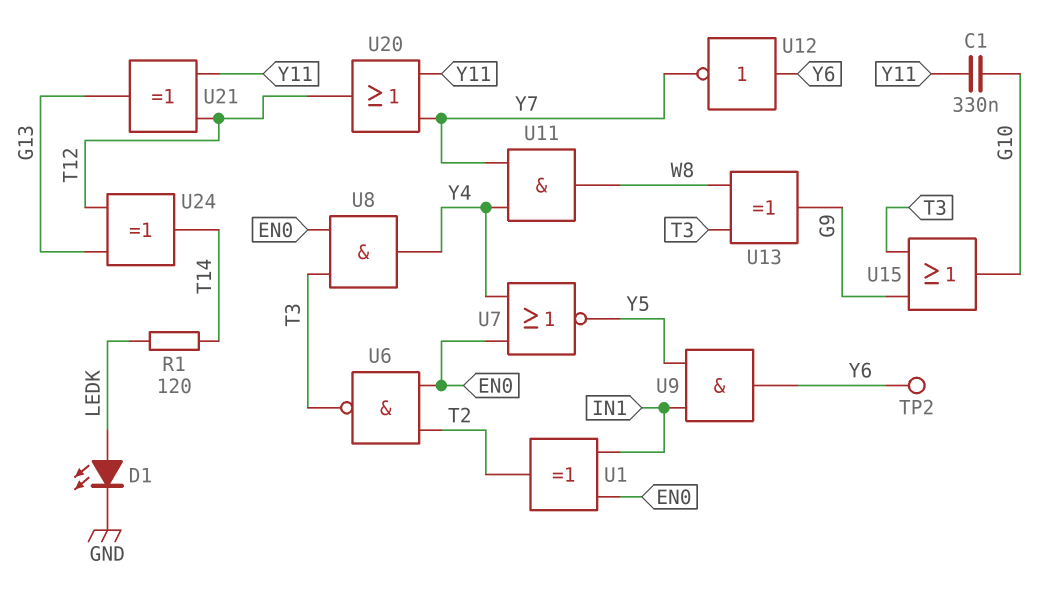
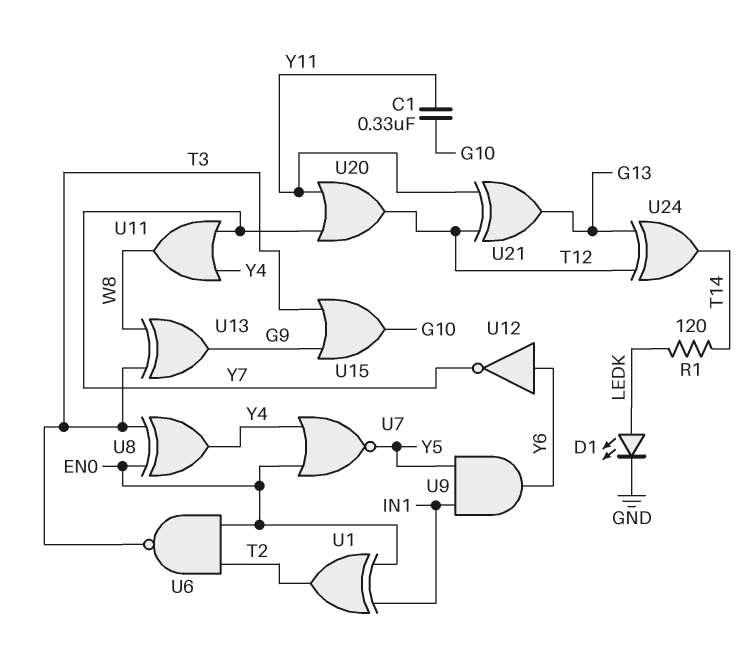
TP2: test point (Y6) -> none
U8: AND (in EN0, in T3, out Y4) -> XOR (in EN0, in T3, out Y4)
U11: AND (in Y4, in Y7, out W8) -> OR (in Y4, in Y7, out W8)

